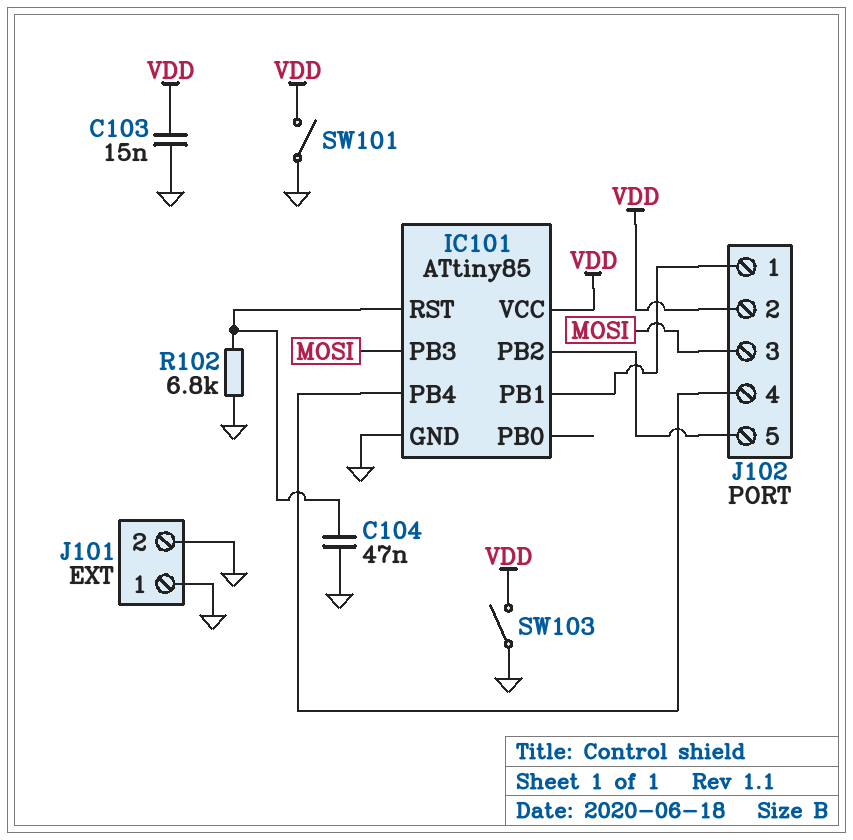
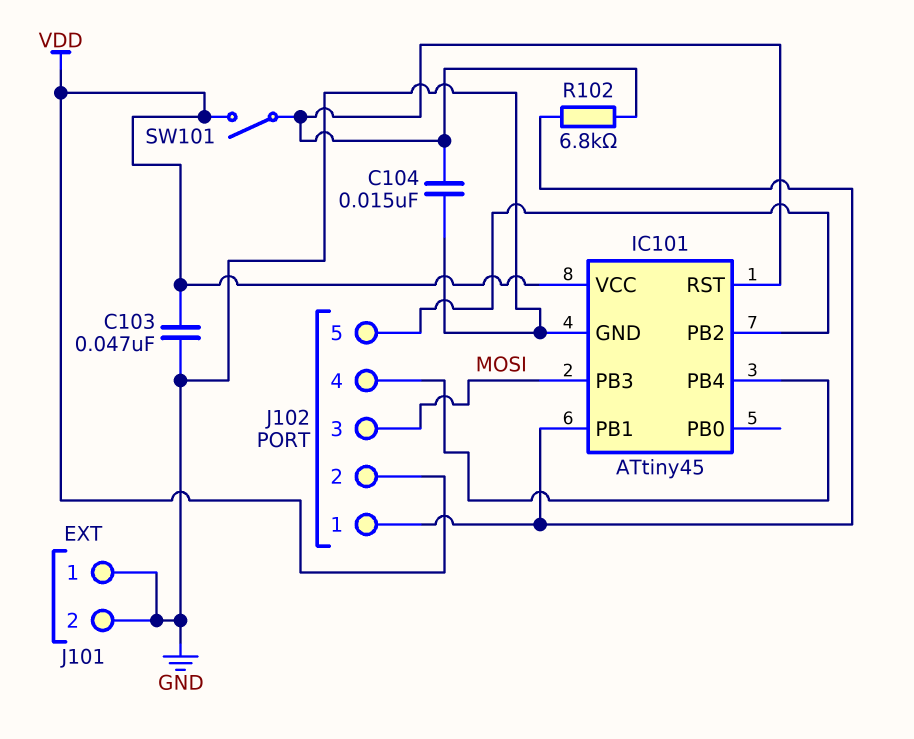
C103: 15nF (GND, VDD) -> 47nF (GND, VDD)
C104: 47nF (GND, IC101/RST) -> 15nF (GND, IC101/RST)
IC101: ATtiny85 -> ATtiny45
R102: 6.8k (GND, IC101/RST) -> 6.8k (IC101/PB1, IC101/RST)
SW101: switch (GND, VDD) -> switch (IC101/RST, VDD)
SW103: switch (GND, VDD) -> none

